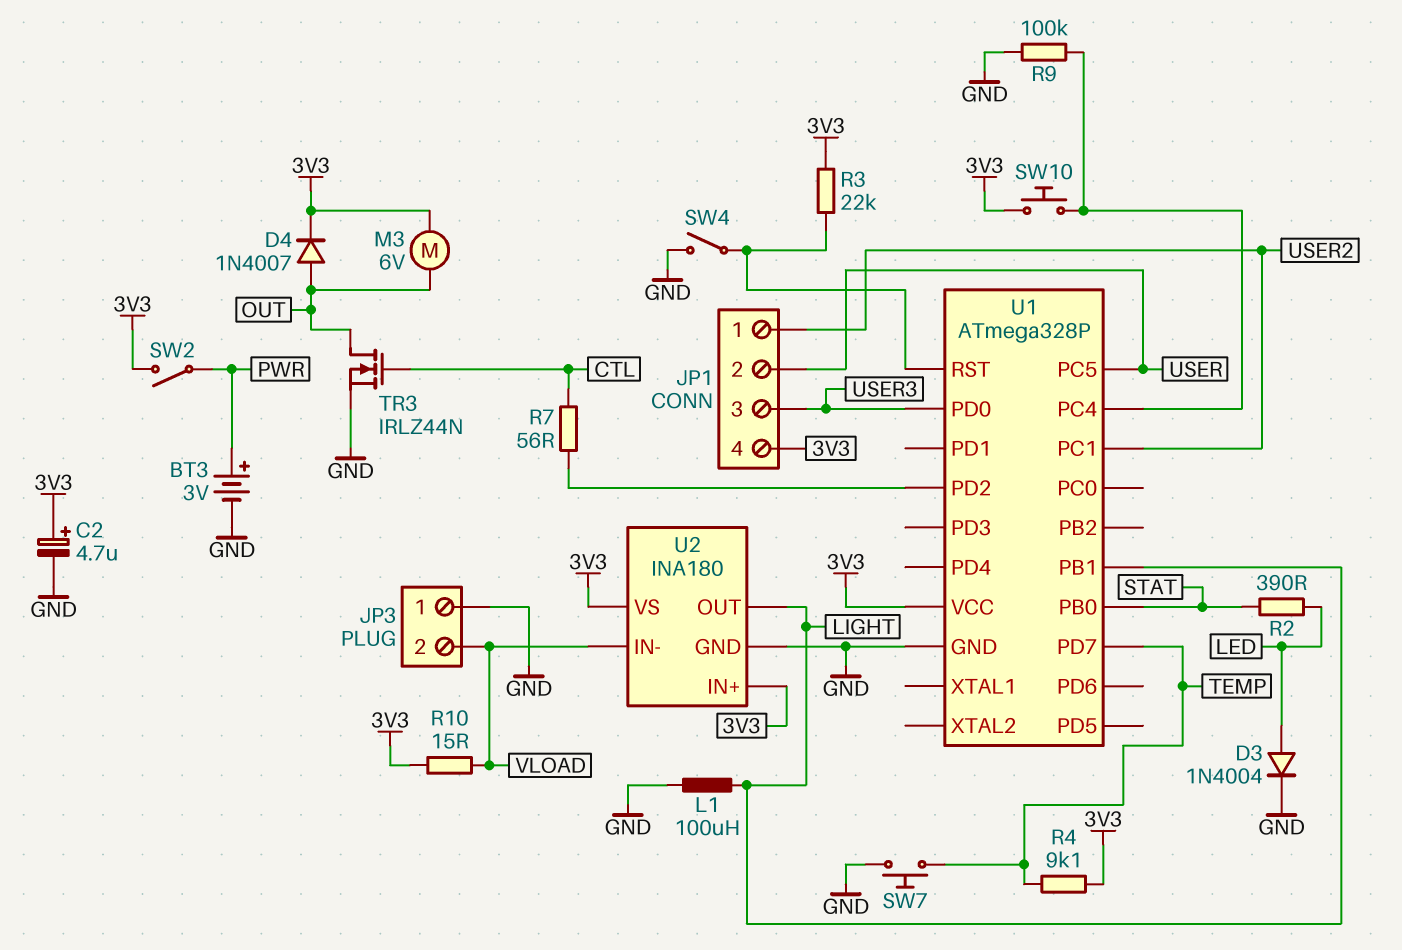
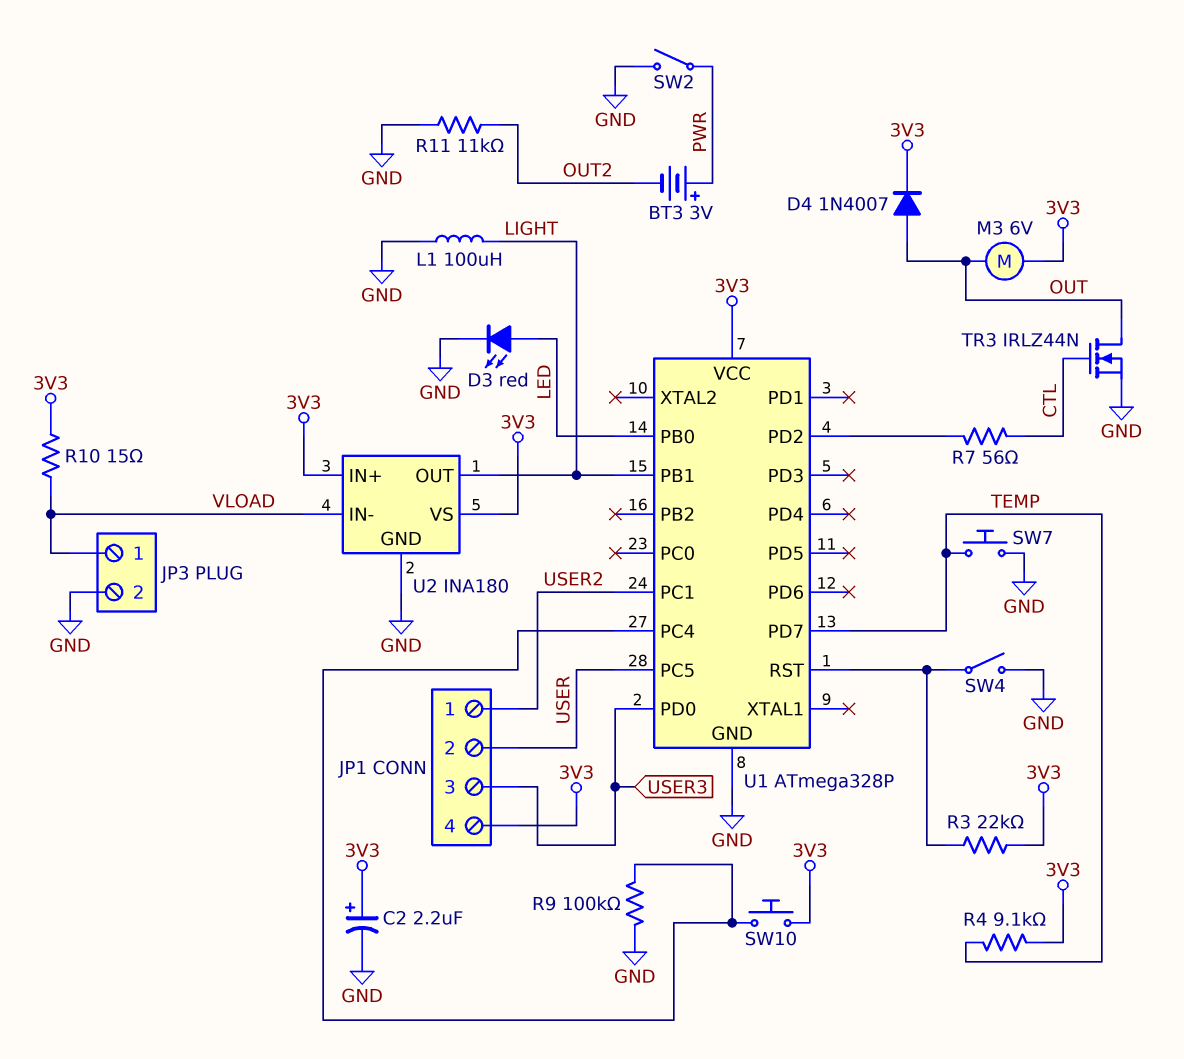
BT3: 3V (plus PWR, minus GND) -> 3V (plus PWR, minus OUT2)
C2: 4.7uF (plus 3V3, minus GND) -> 2.2uF (plus 3V3, minus GND)
D3: diode 1N4004 (A LED, K GND) -> LED red (A LED, K GND)
JP3 pin 1: GND -> VLOAD
JP3 pin 2: VLOAD -> GND
R2: 390 (LED, STAT) -> none
R11: none -> 11k (GND, OUT2)
SW2: switch (3V3, PWR) -> switch (GND, PWR)
U1 pin PB0: STAT -> LED

